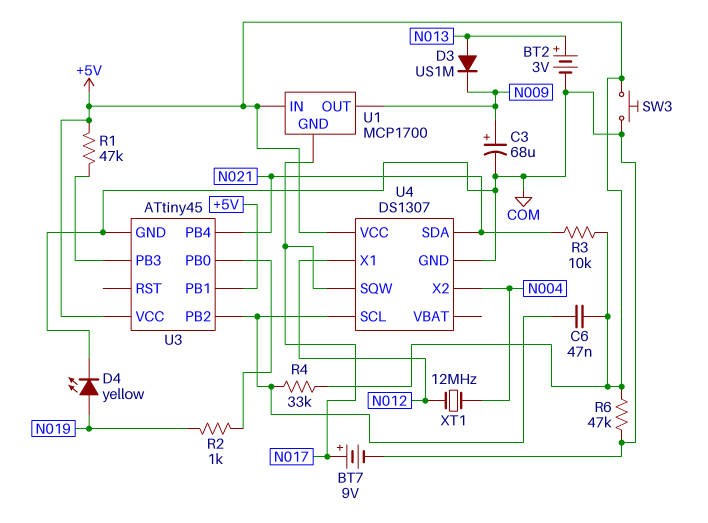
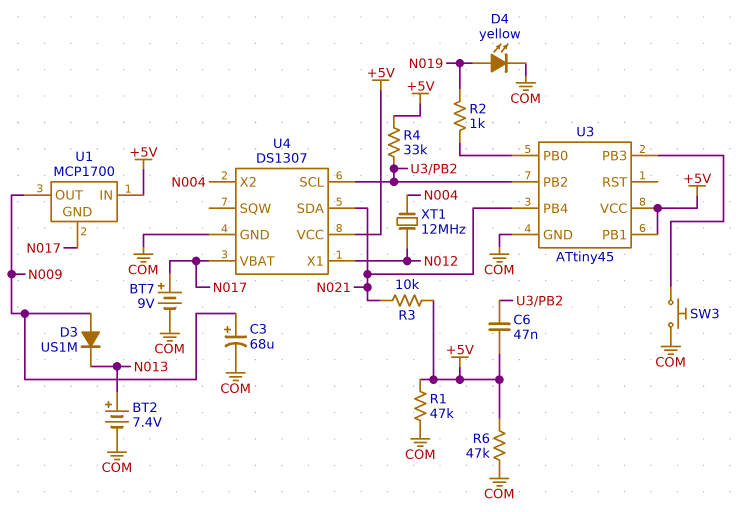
BT2: 3V (plus N013, minus COM) -> 7.4V (plus N013, minus COM)
D3: diode US1M (A N013, K N009) -> diode US1M (A N009, K N013)
R1: 47k (+5V, U3/PB3) -> 47k (+5V, COM)
SW3: button (+5V, COM) -> button (COM, U3/PB3)
U4 pin SQW: N017 -> none
U4 pin VBAT: none -> N017

